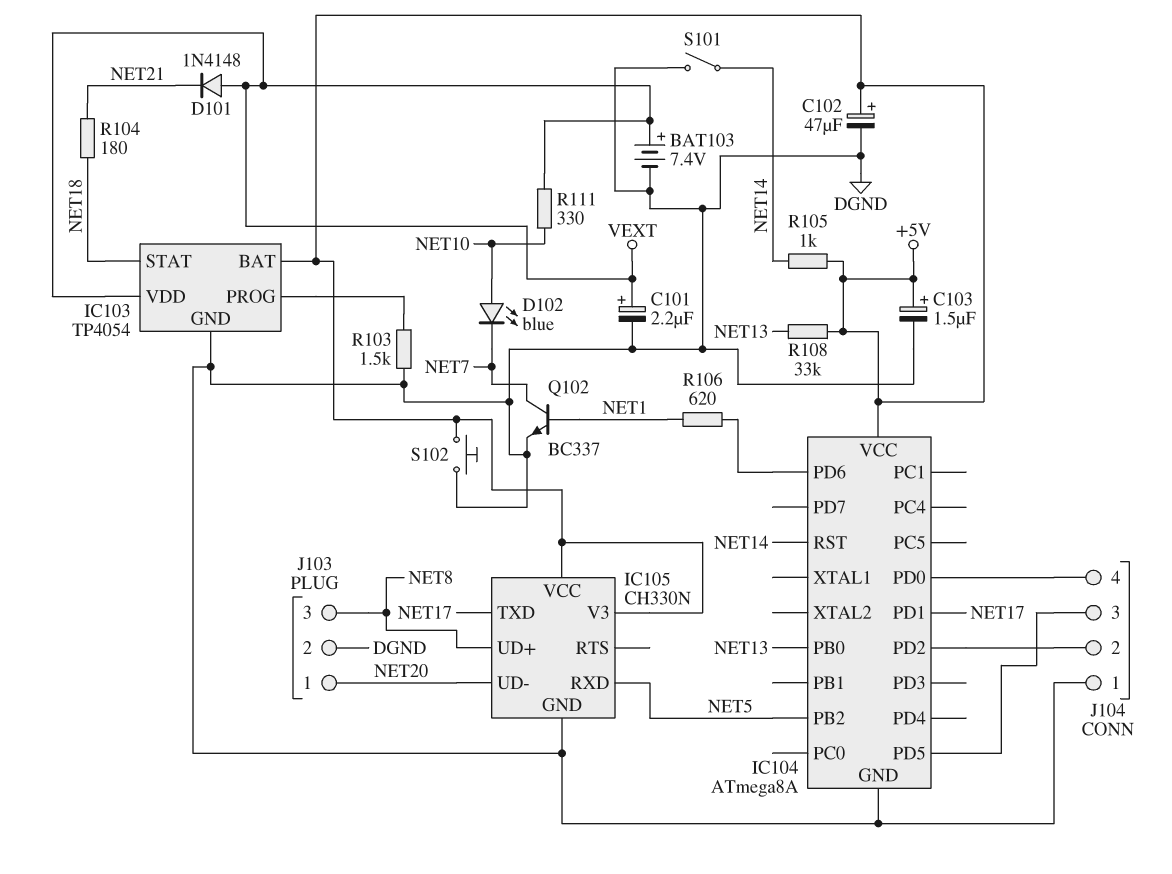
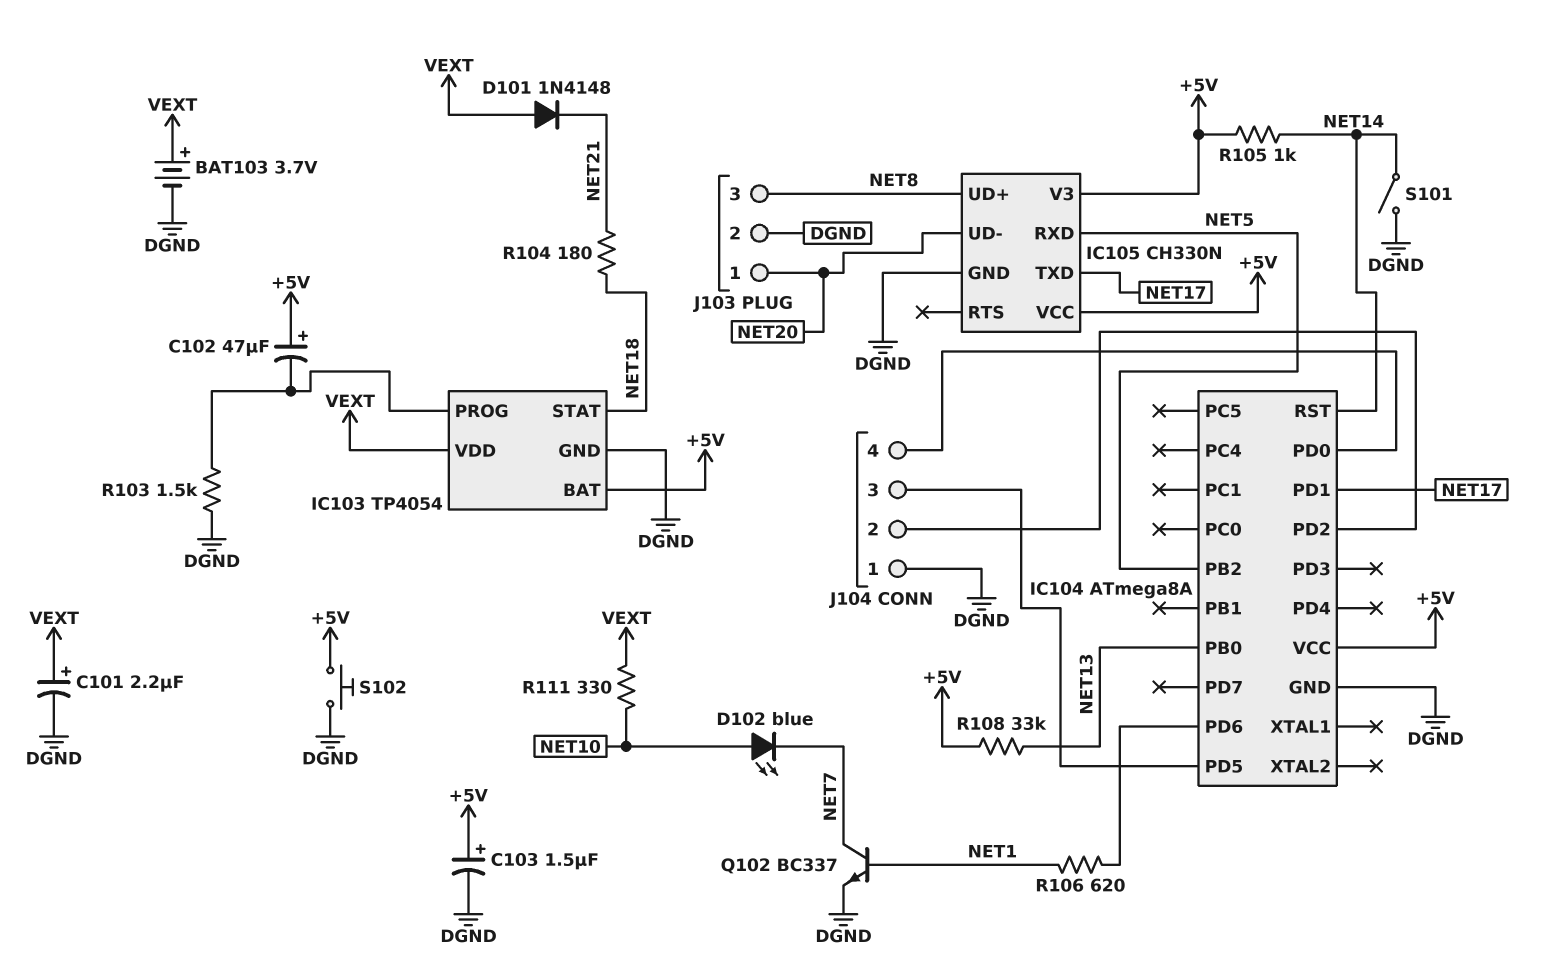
BAT103: 7.4V (plus VEXT, minus DGND) -> 3.7V (plus VEXT, minus DGND)
C102: 47uF (plus +5V, minus DGND) -> 47uF (plus +5V, minus IC103/PROG)

